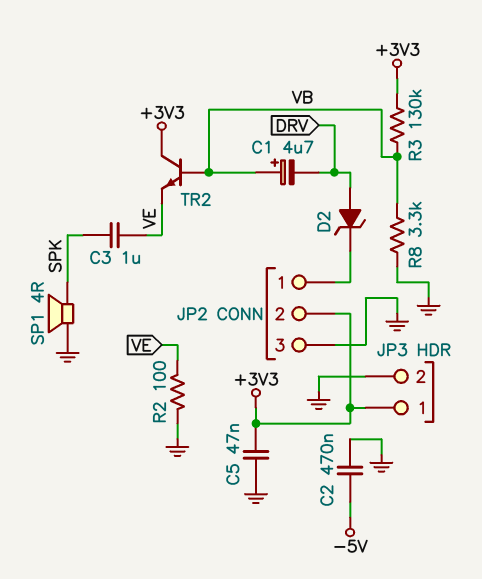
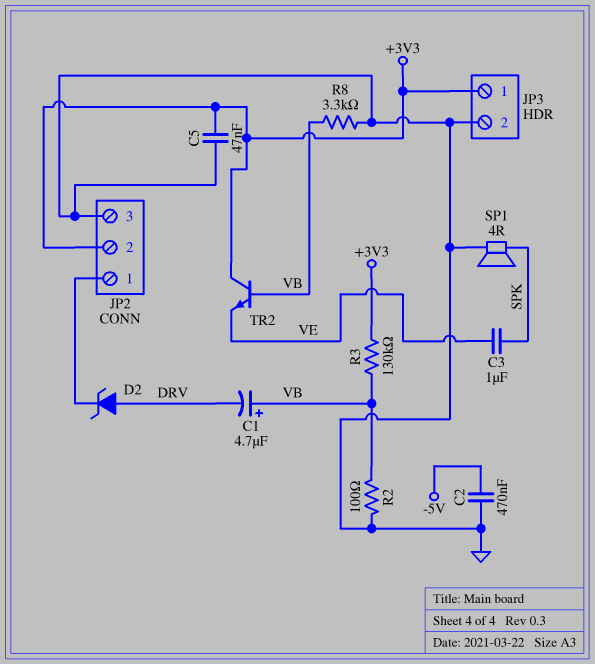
R2: 100 (GND, VE) -> 100 (GND, VB)

